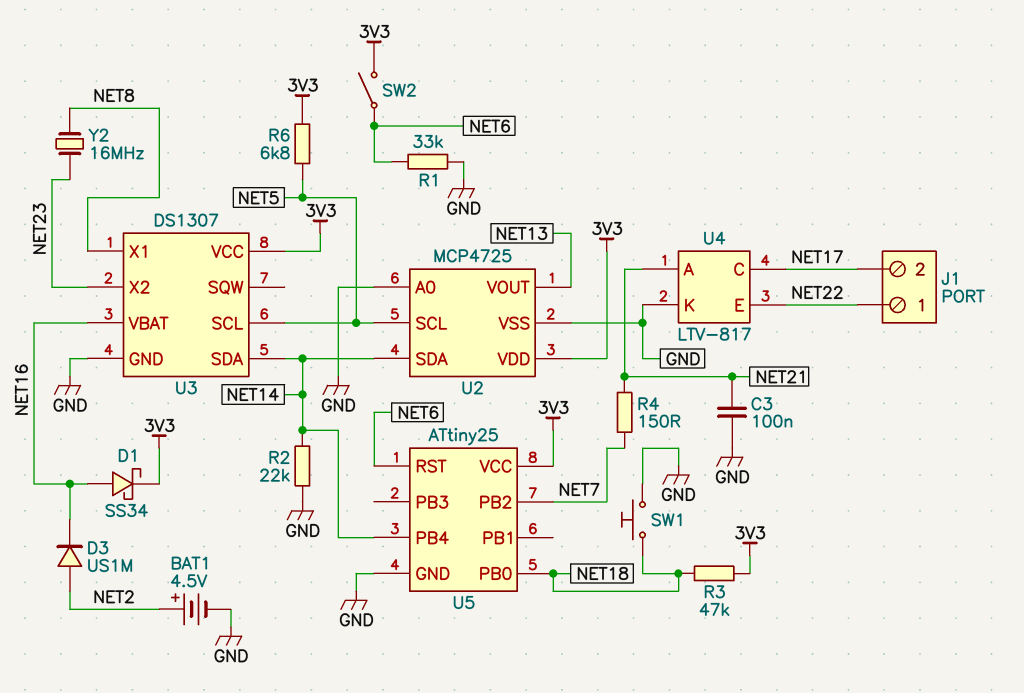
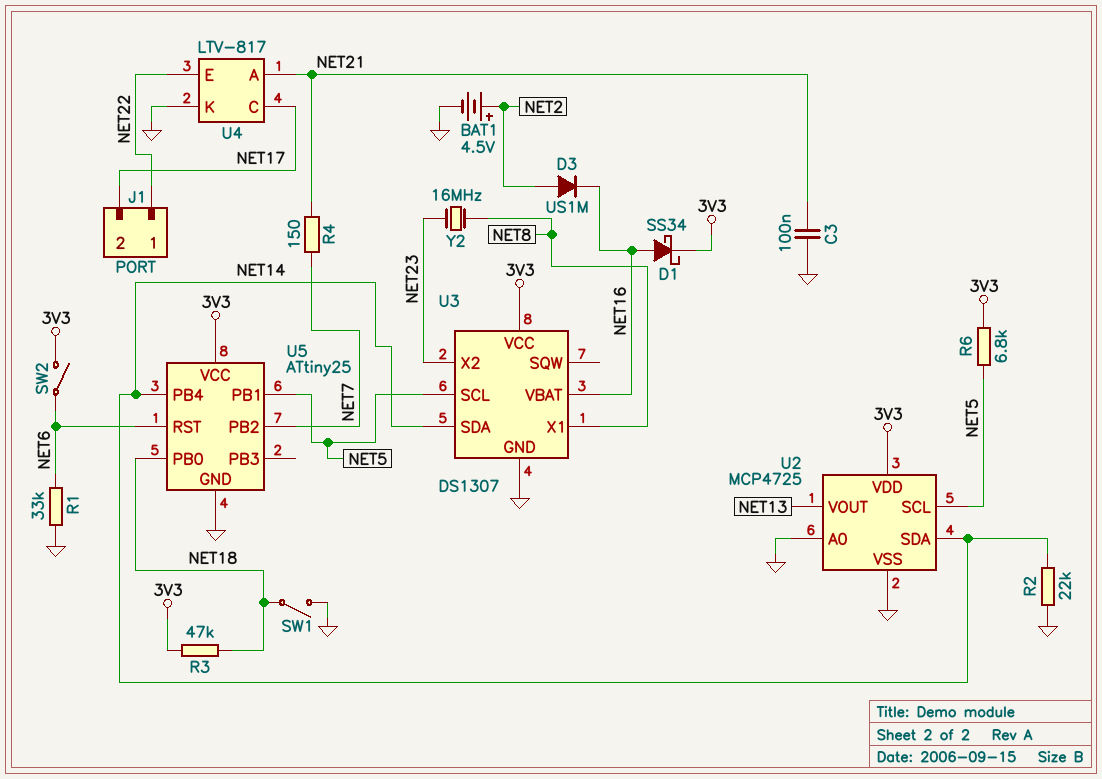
SW1: button (GND, NET18) -> switch (GND, NET18)
U5 pin PB1: none -> NET5

